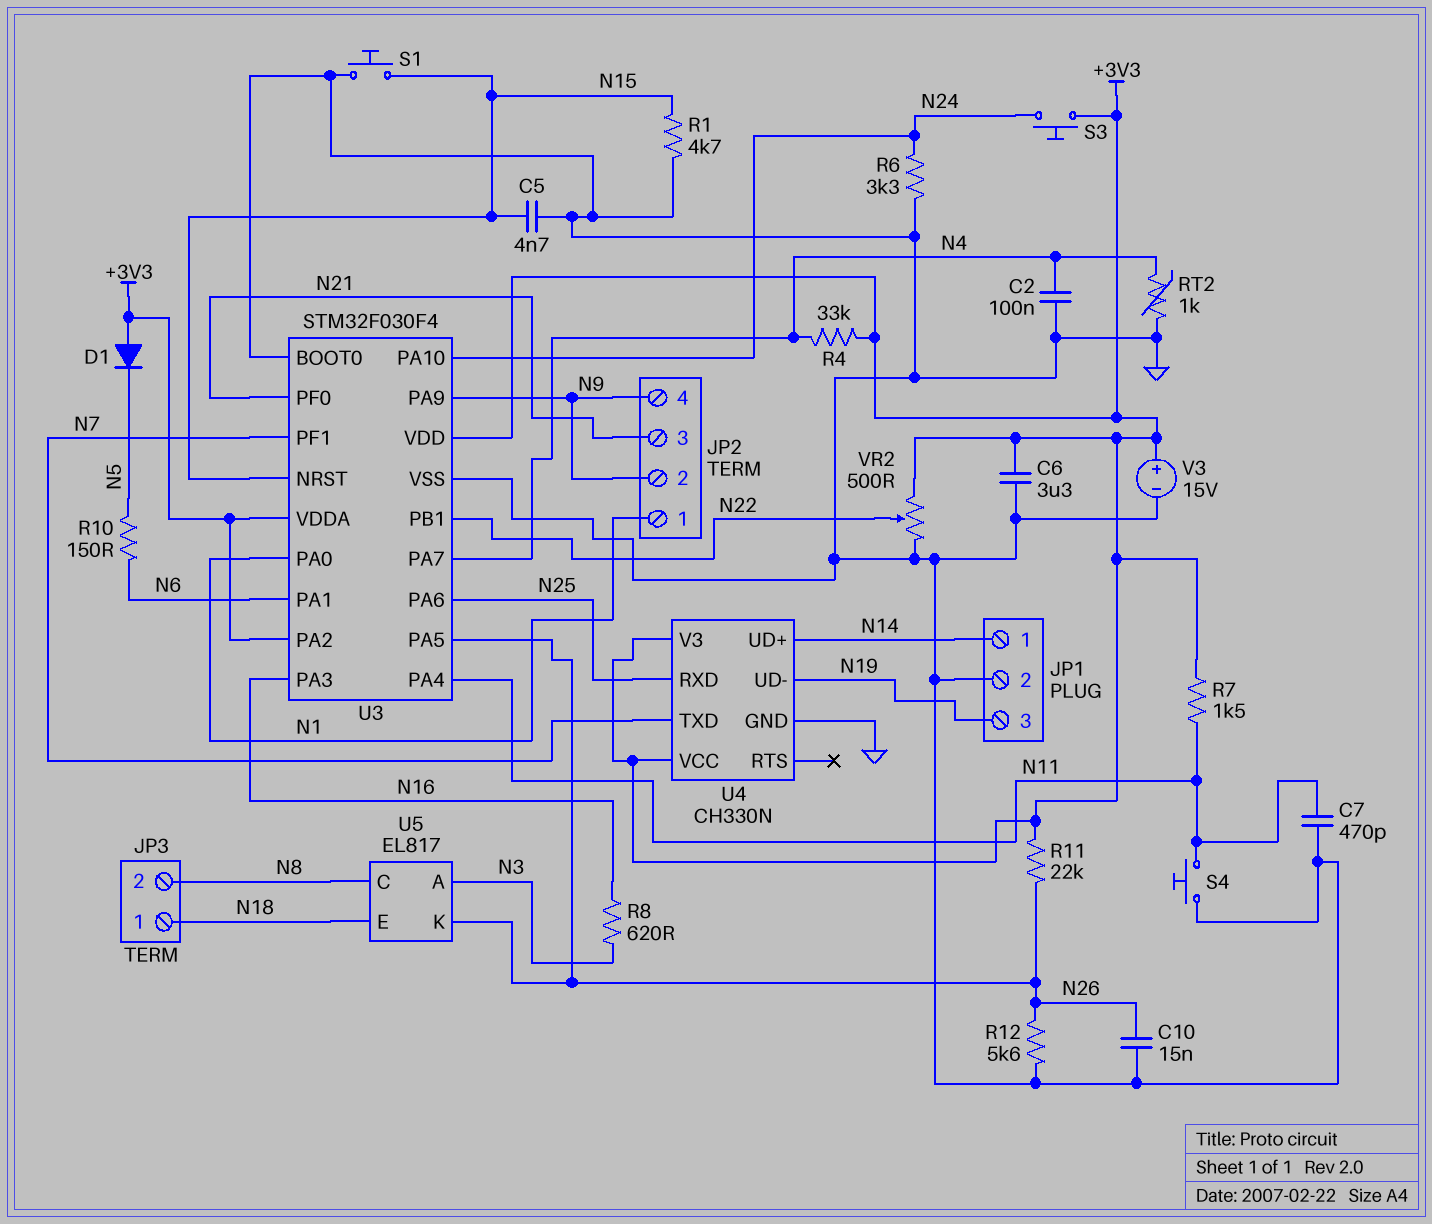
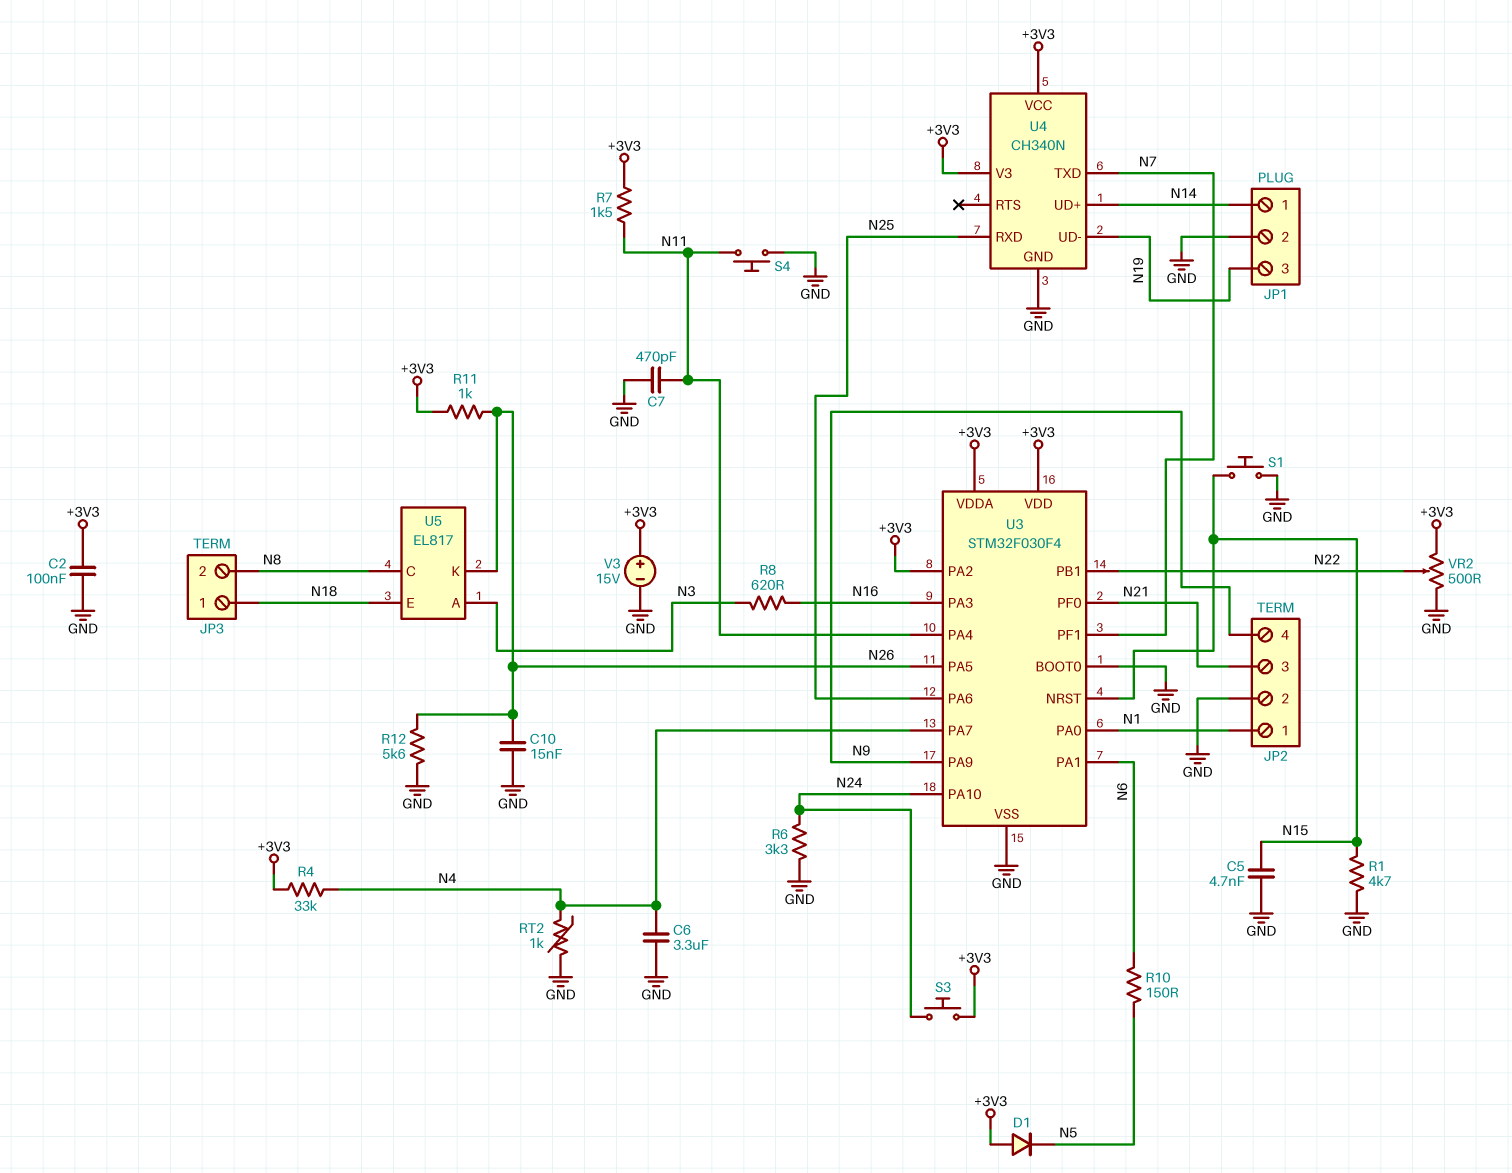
C2: 100nF (GND, N4) -> 100nF (+3V3, GND)
C6: 3.3uF (+3V3, GND) -> 3.3uF (GND, N4)
JP2 pin 2: N9 -> GND
R11: 22k (+3V3, N26) -> 1k (+3V3, N26)
U4: CH330N -> CH340N

